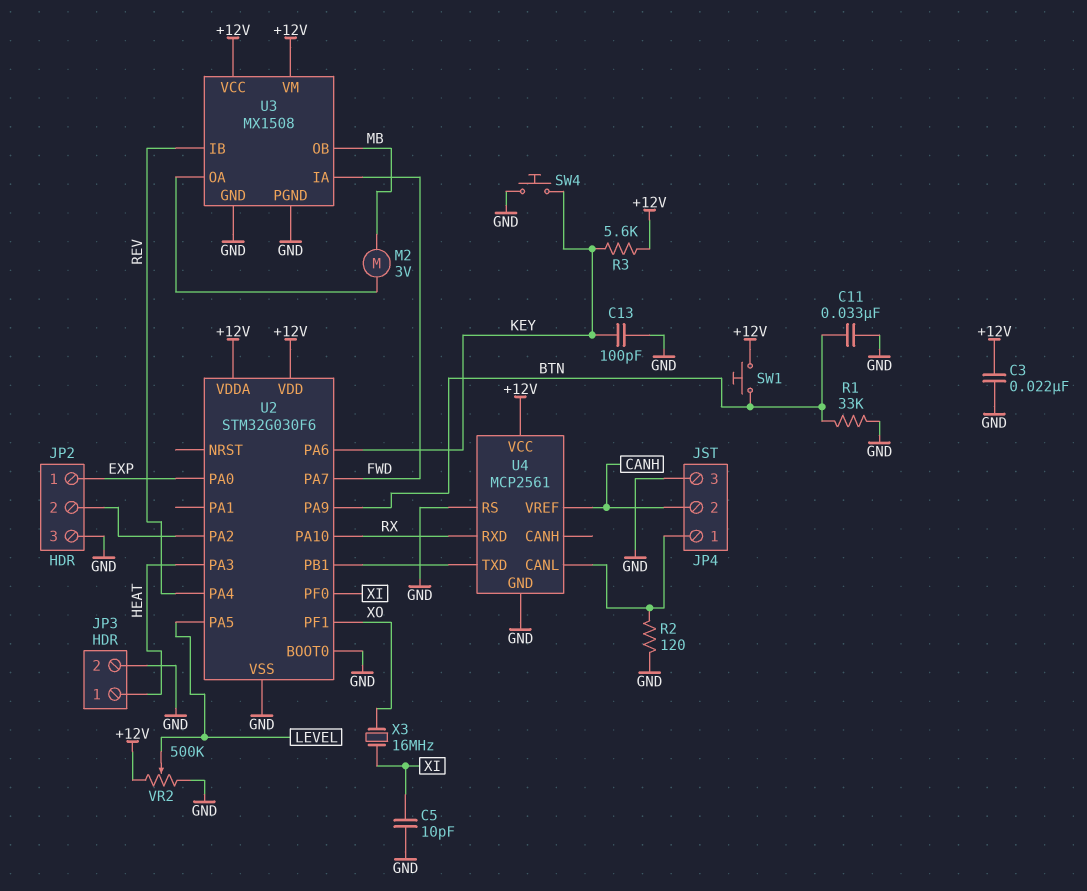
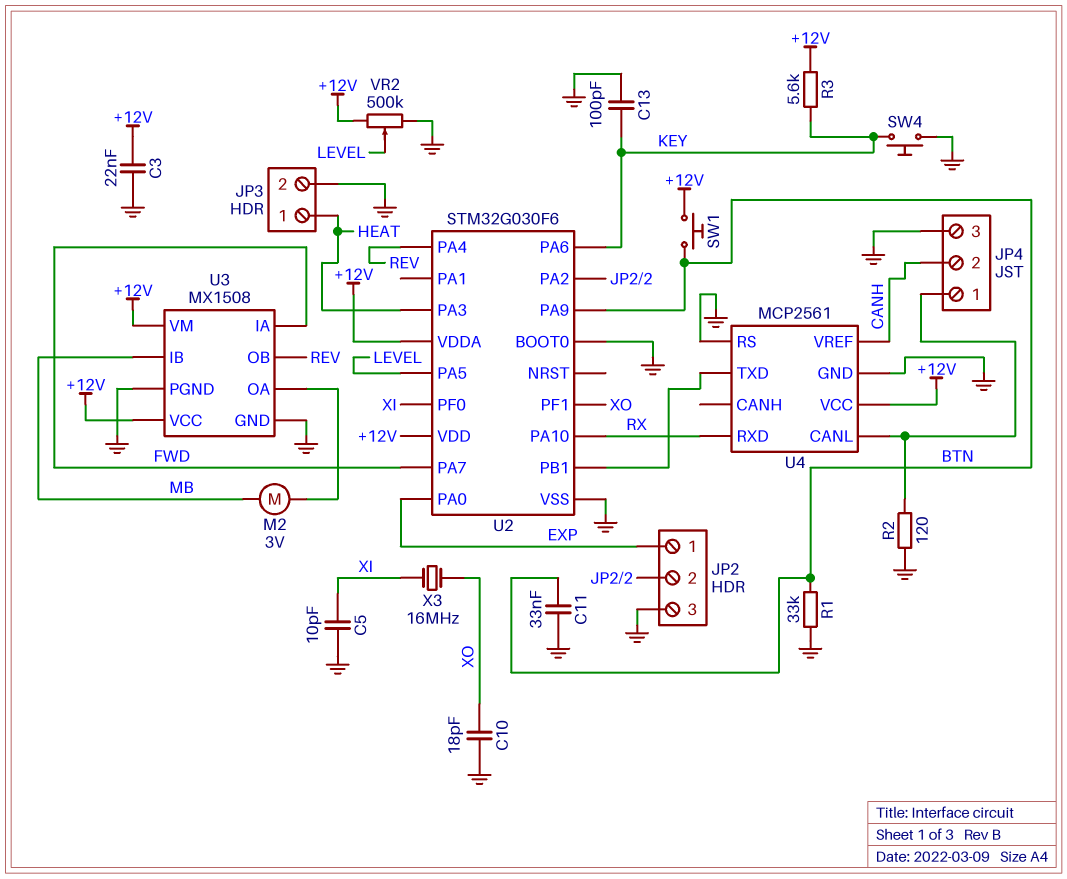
C10: none -> 18pF (GND, XO)
U3 pin IB: REV -> MB
U3 pin OB: MB -> REV

